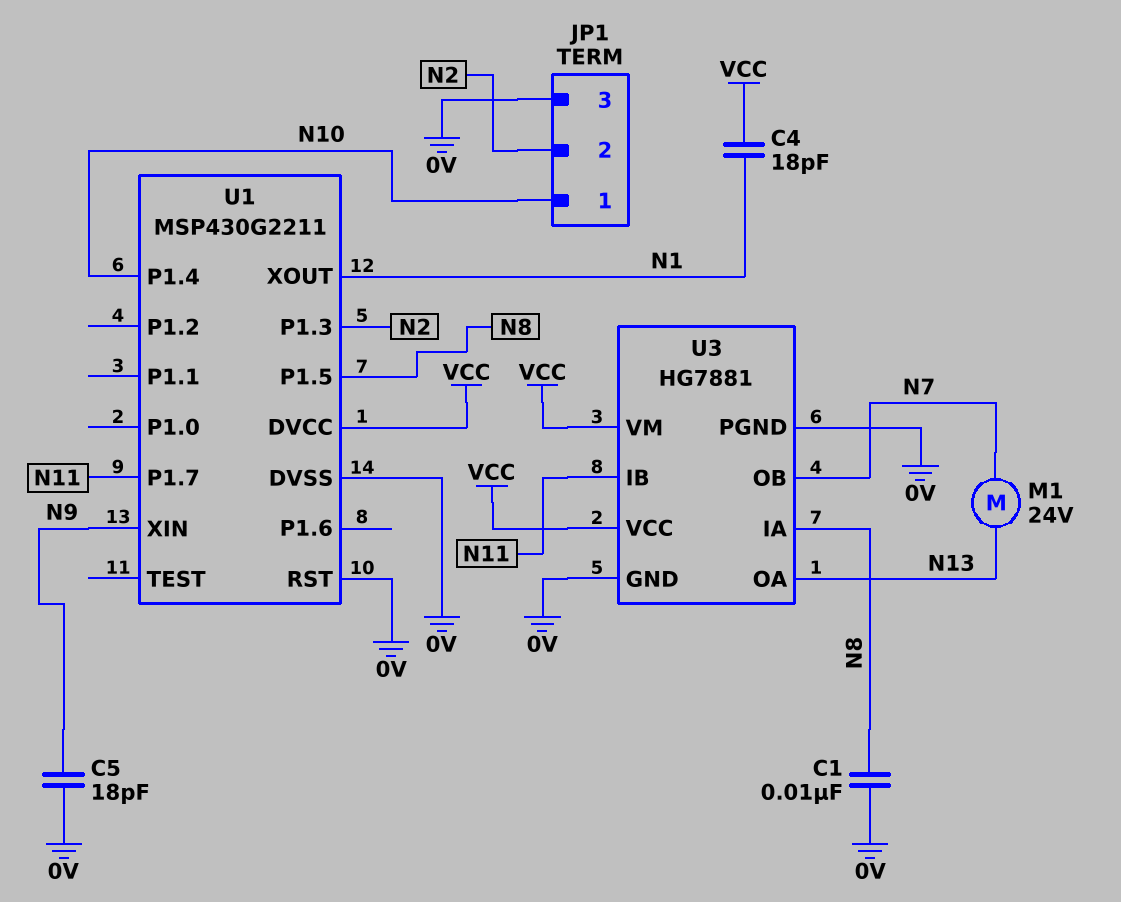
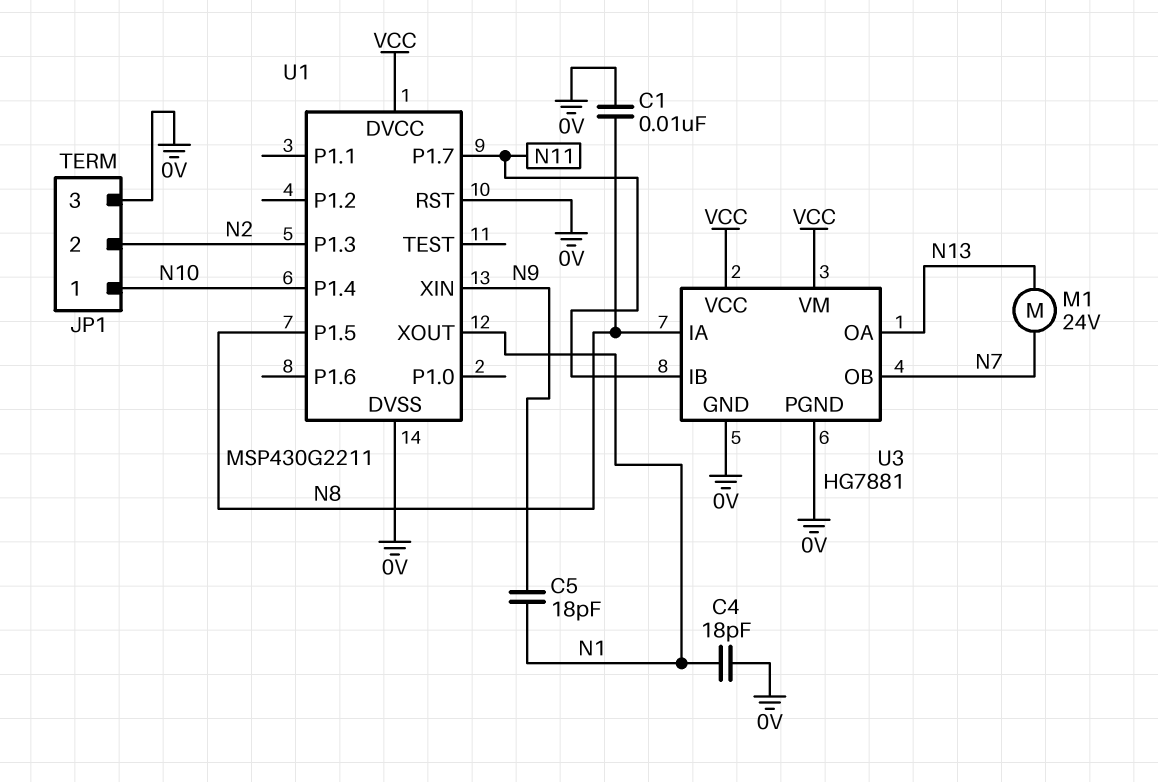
C4: 18pF (N1, VCC) -> 18pF (0V, N1)
C5: 18pF (0V, N9) -> 18pF (N1, N9)

